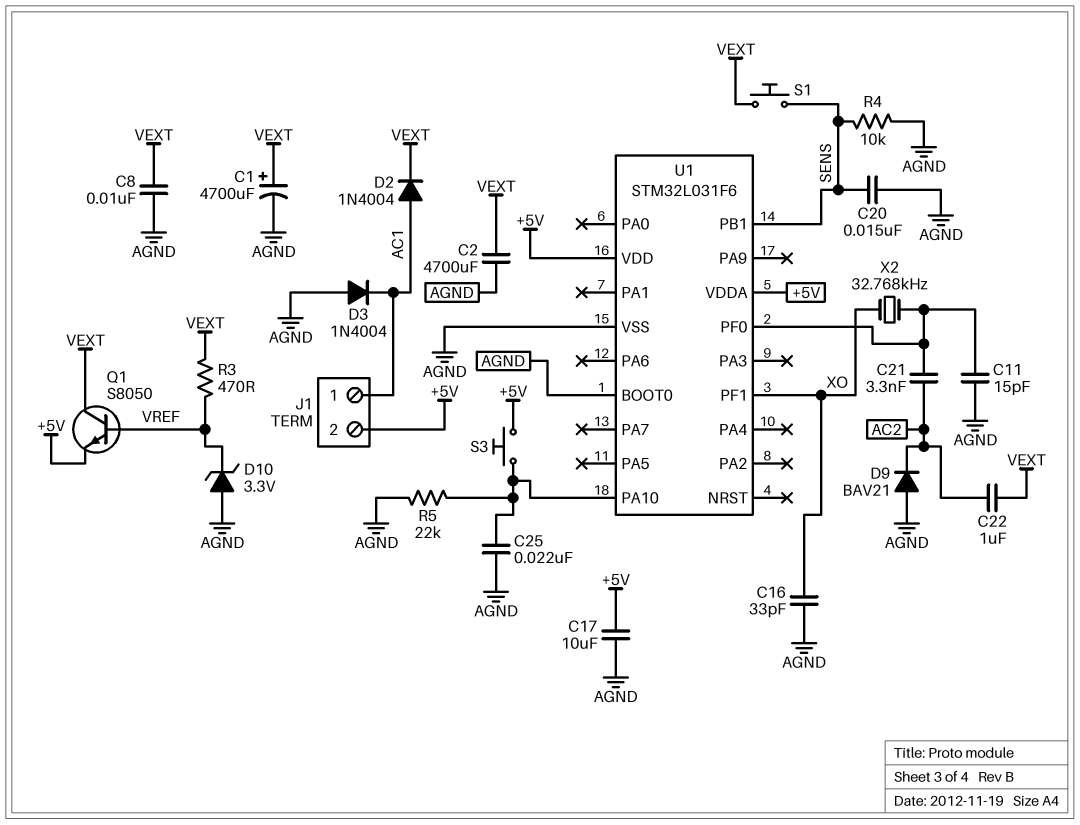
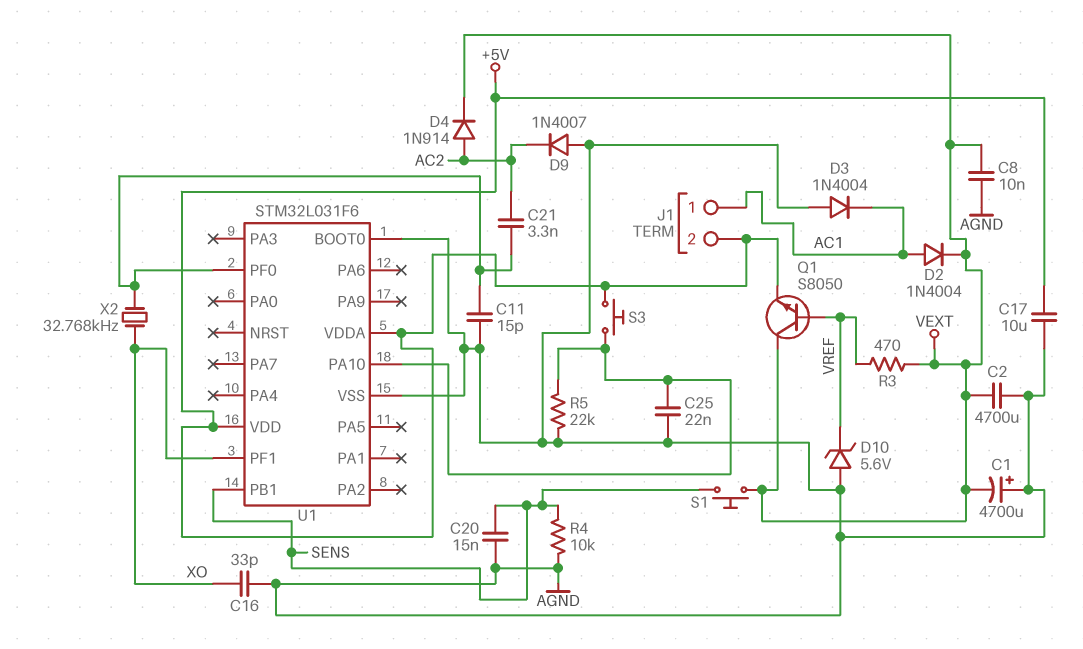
C1: 4700uF (plus VEXT, minus AGND) -> 4700uF (plus AGND, minus VEXT)
C22: 1uF (AC2, VEXT) -> none
D4: none -> diode 1N914 (A AC2, K VEXT)
D9: diode BAV21 (A AGND, K AC2) -> diode 1N4007 (A AGND, K AC2)
D10: zener 3.3V (A AGND, K VREF) -> zener 5.6V (A AGND, K VREF)

